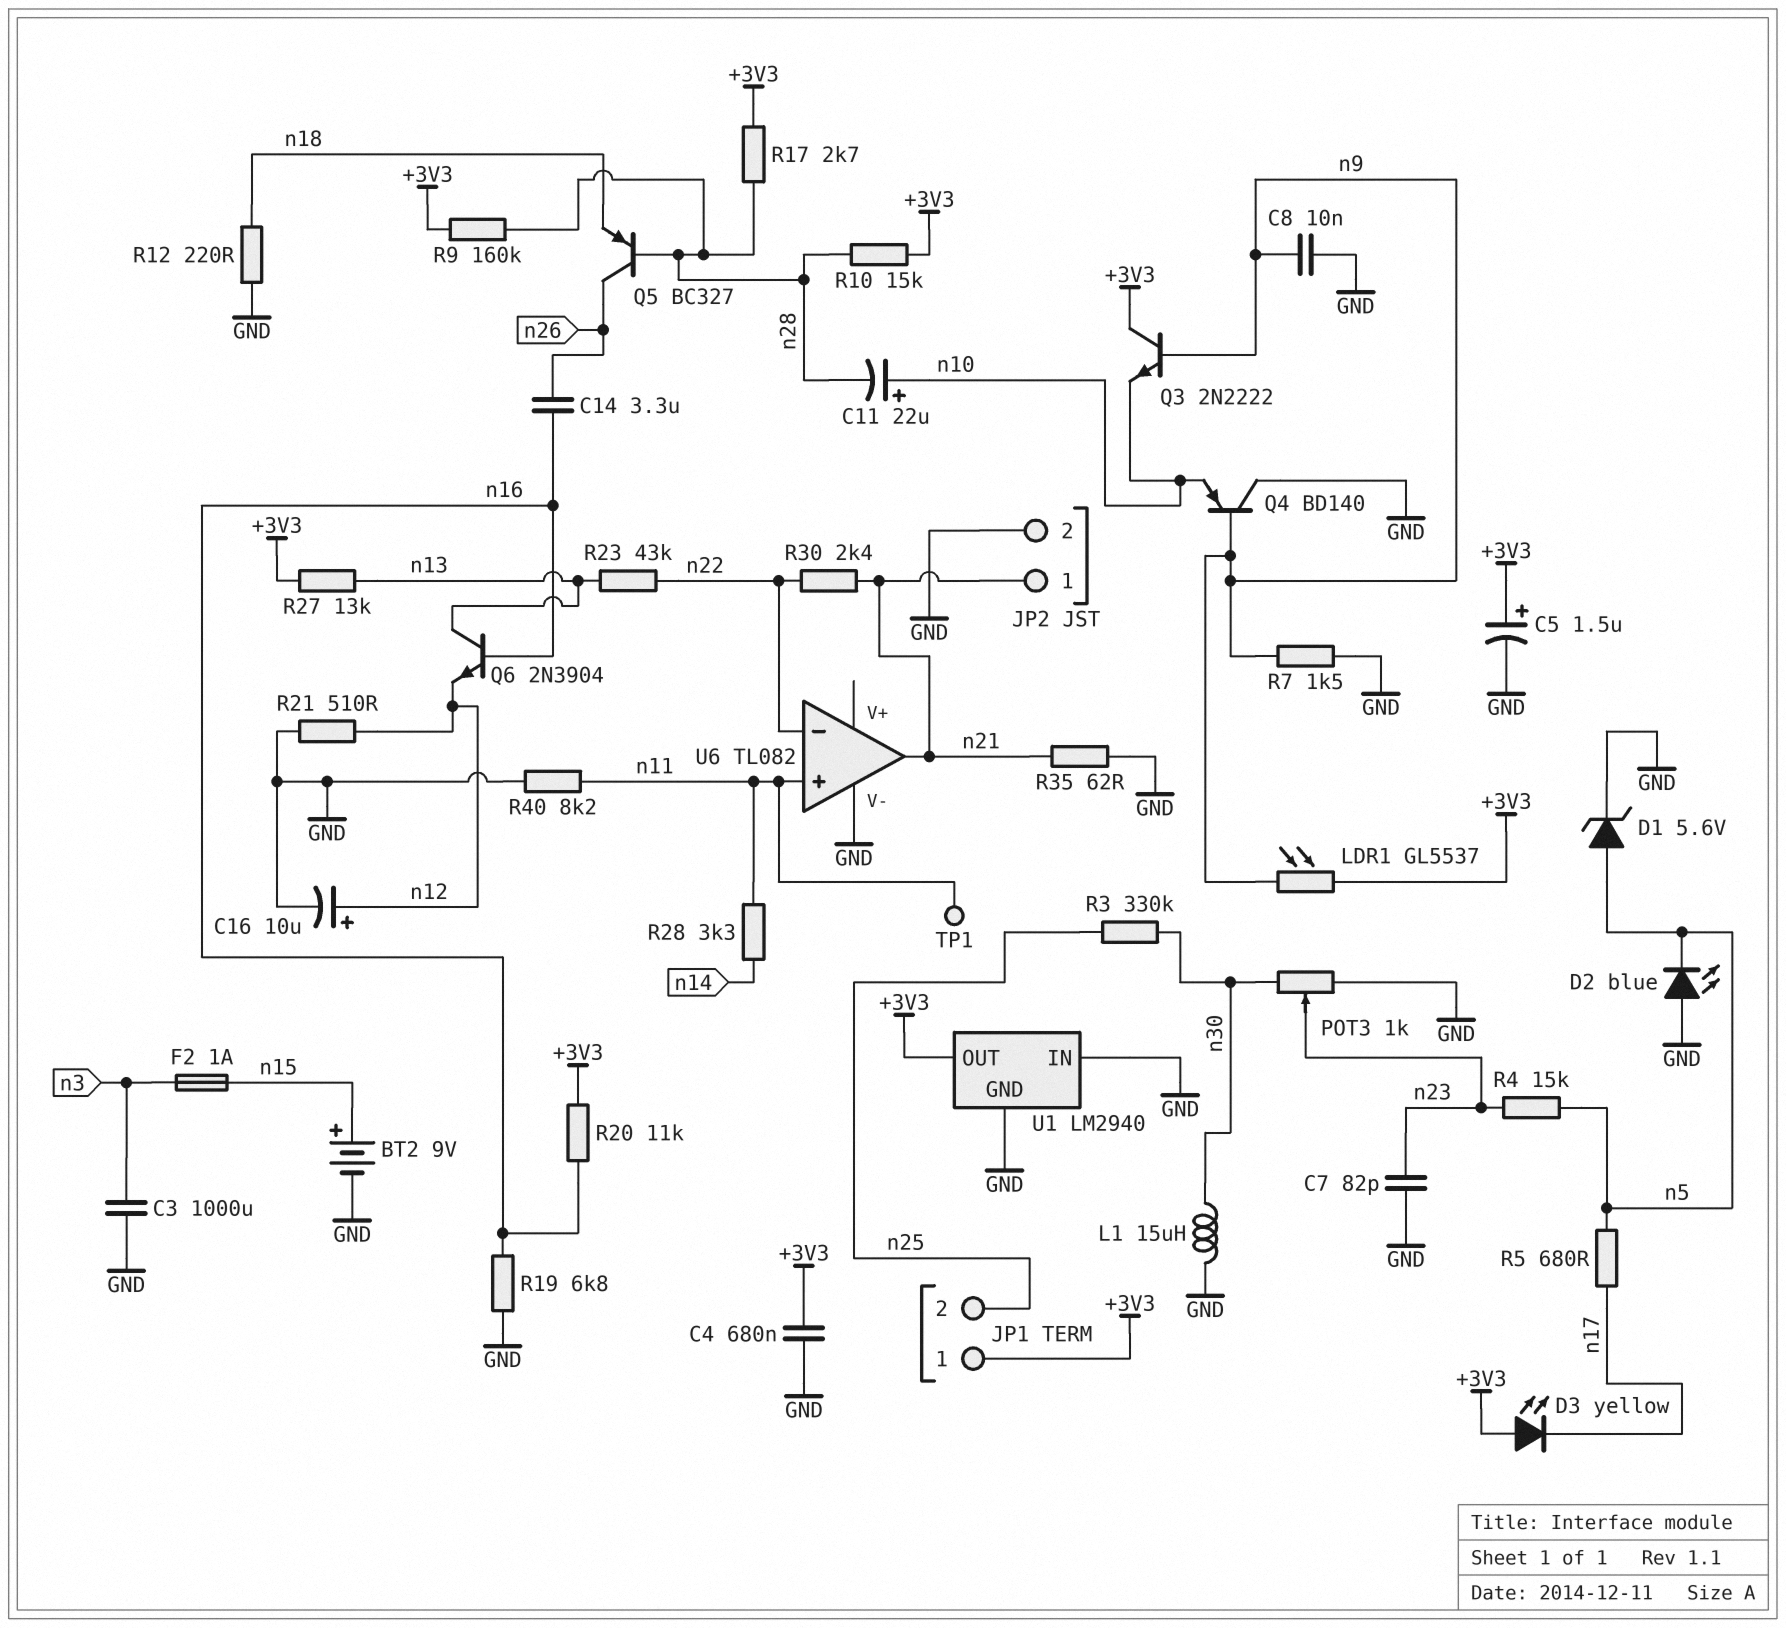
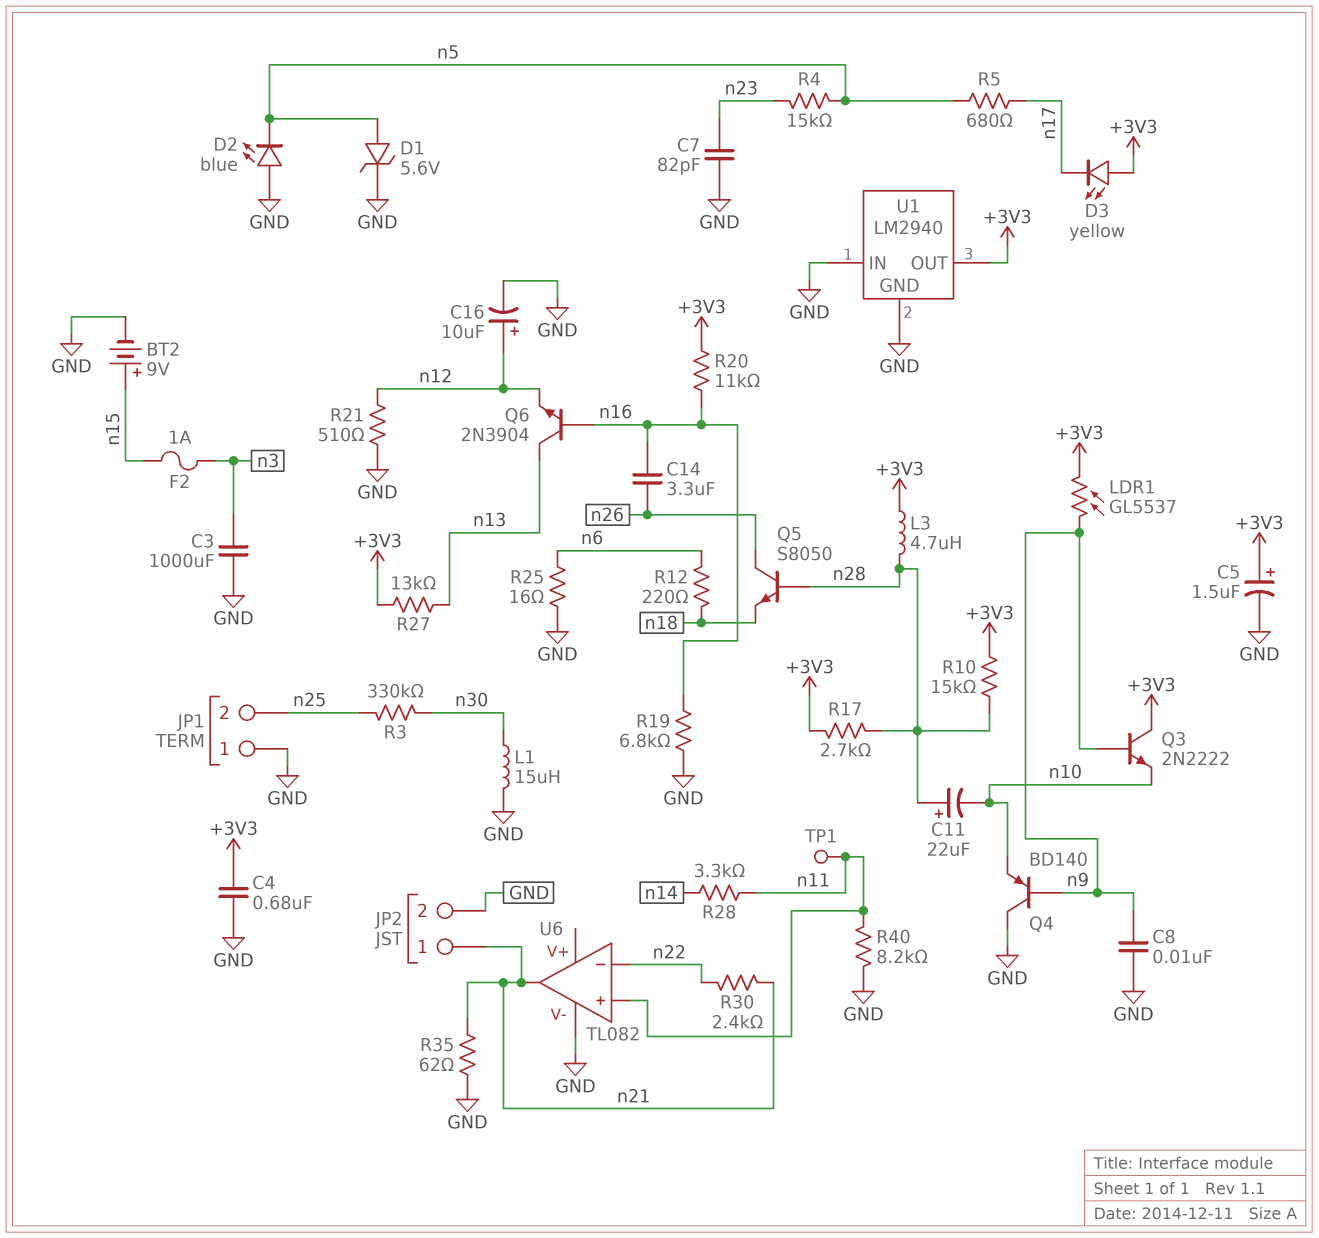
C11: 22uF (plus n10, minus n28) -> 22uF (plus n28, minus n10)
JP1 pin 1: +3V3 -> GND
L3: none -> 4.7uH (+3V3, n28)
POT3: 1k (GND, n30, wiper n23) -> none
Q5: PNP BC327 (B n28, C n26, E n18) -> NPN S8050 (B n28, C n26, E n18)
R7: 1.5k (GND, n9) -> none
R9: 160k (+3V3, n28) -> none
R12: 220 (GND, n18) -> 220 (n6, n18)
R23: 43k (n13, n22) -> none
R25: none -> 16 (GND, n6)

